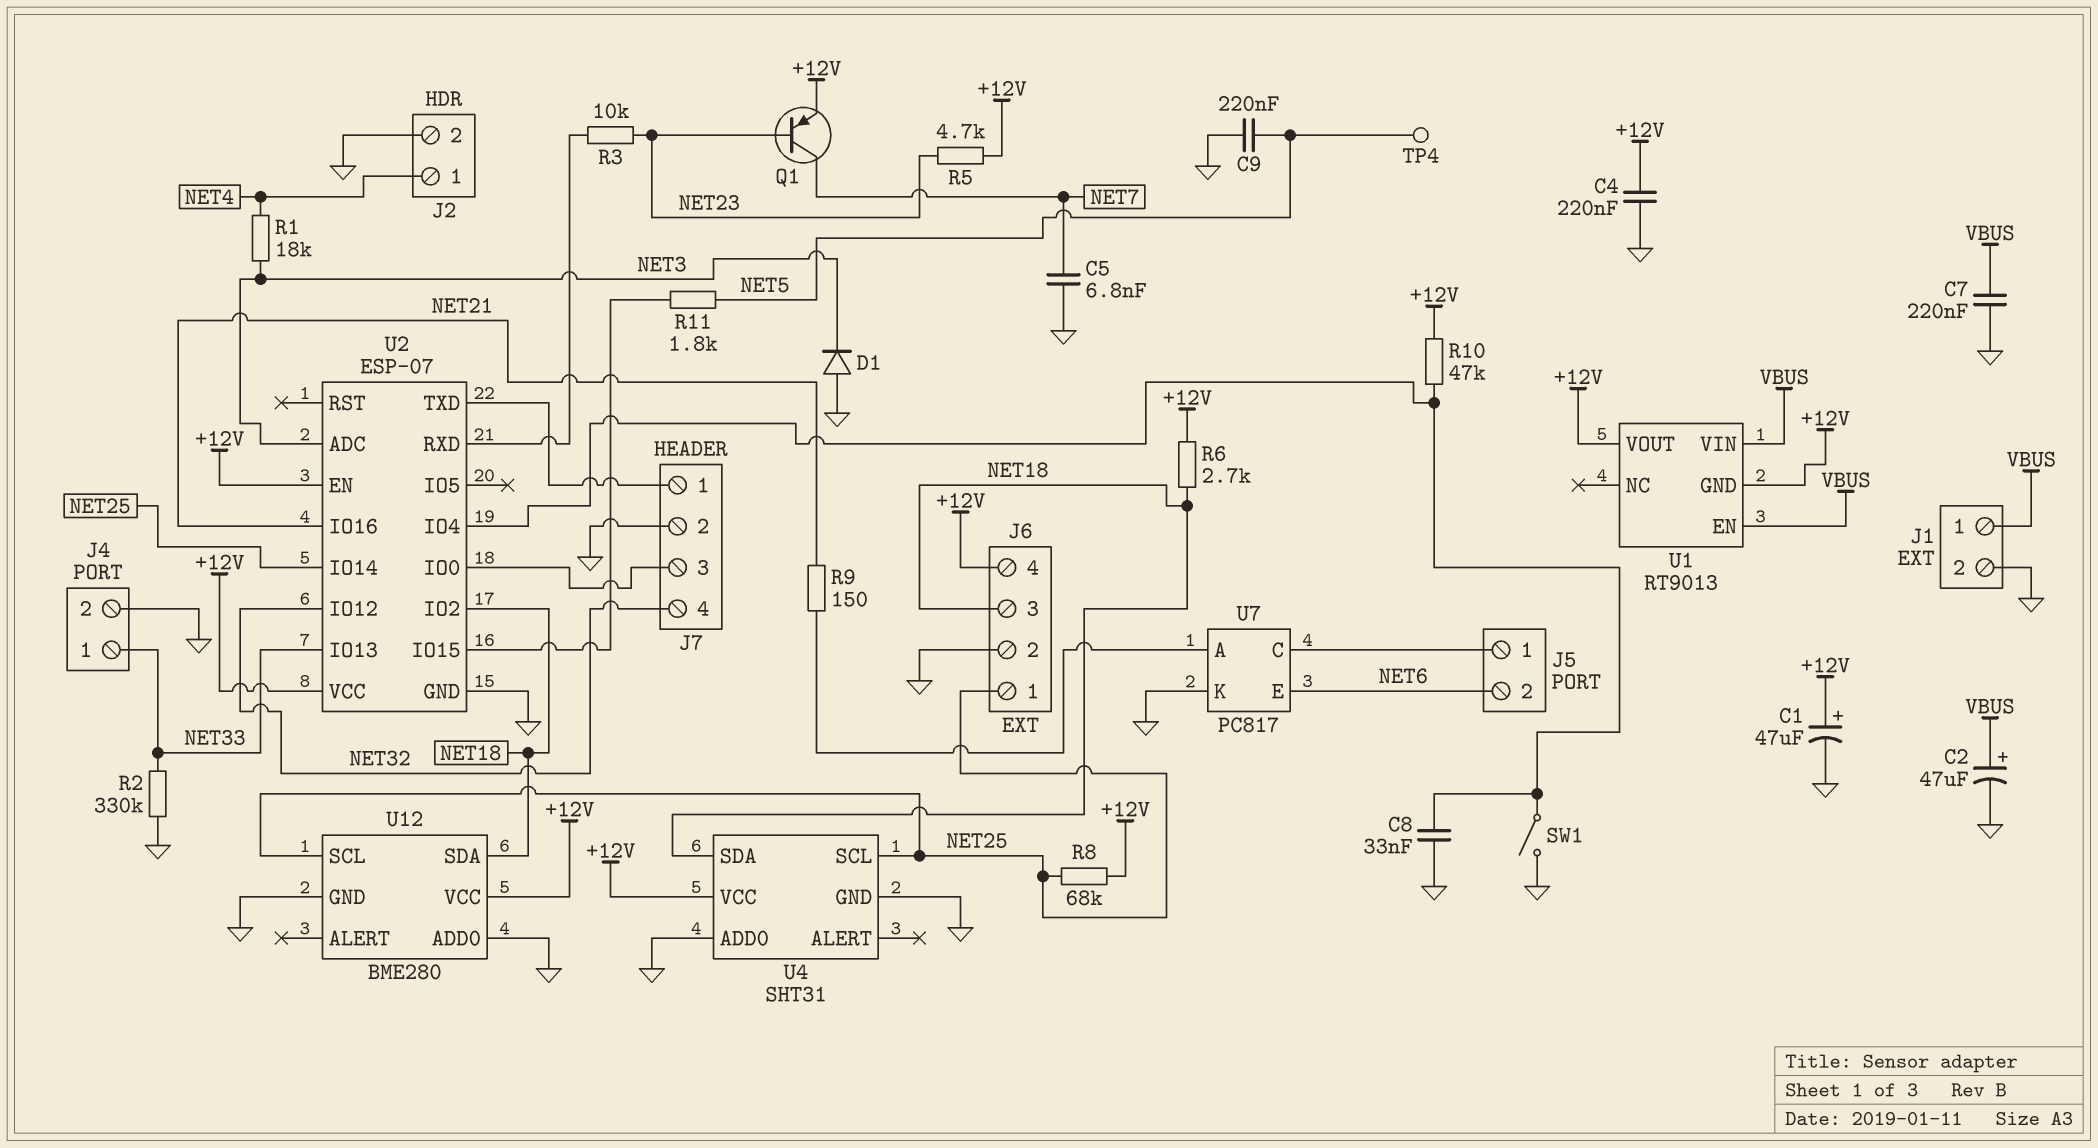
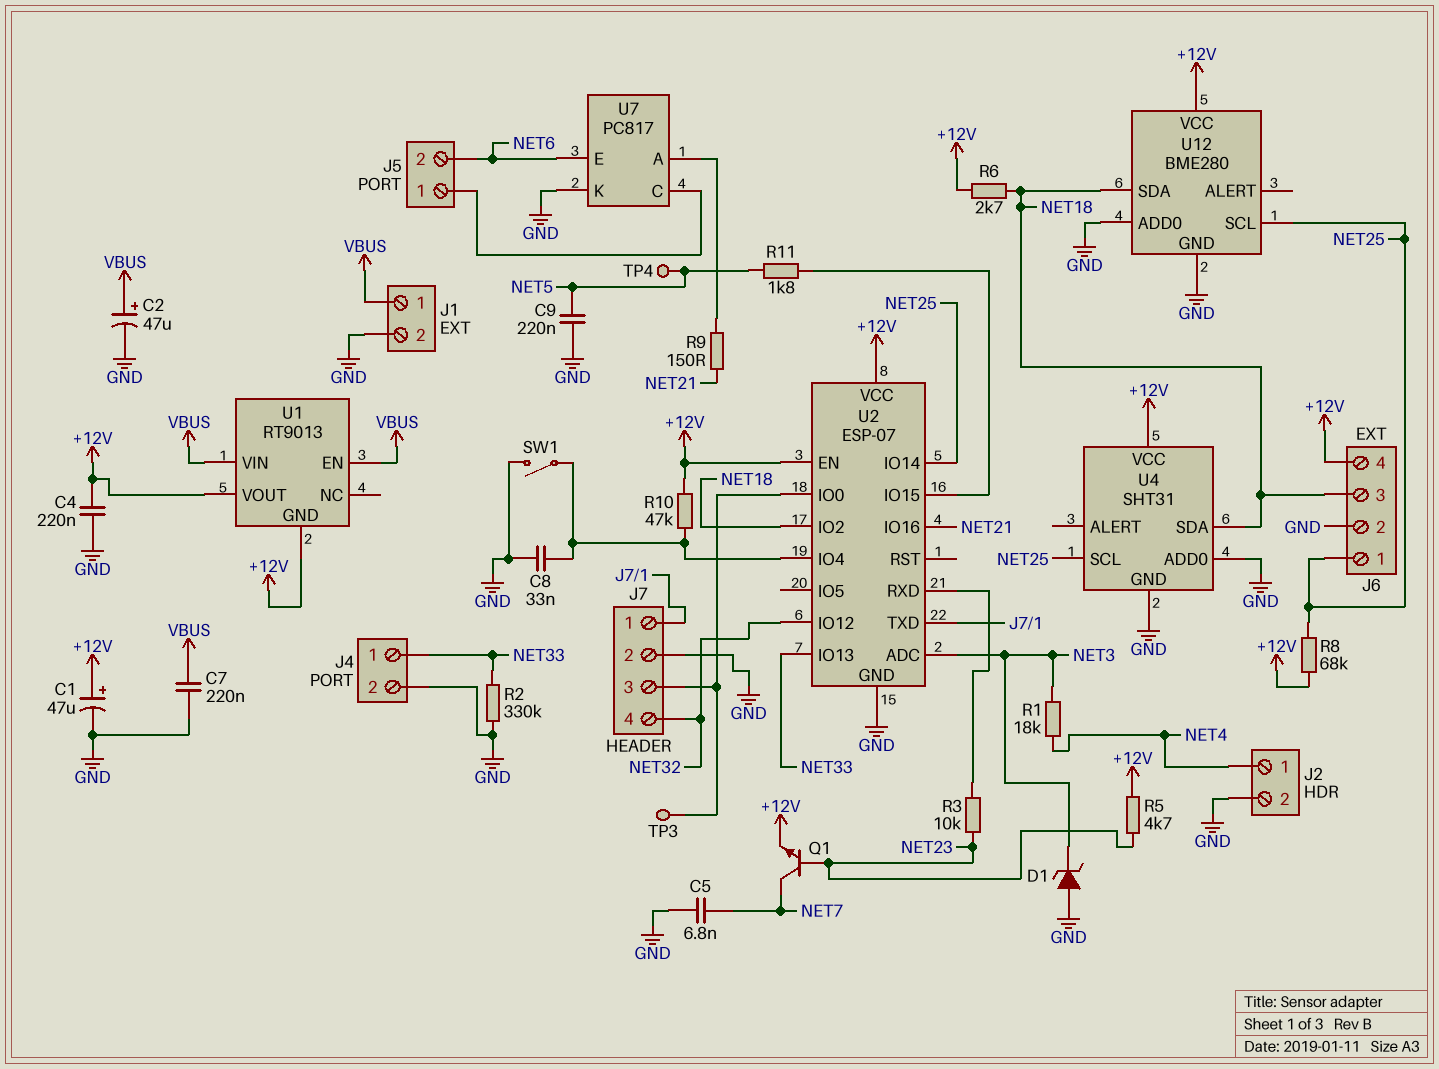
D1: diode (A GND, K NET3) -> zener (A GND, K NET3)
Q1: PNP (B NET23, C NET7, E +12V) -> NPN (B NET23, C NET7, E +12V)
TP3: none -> test point (J7/3)

